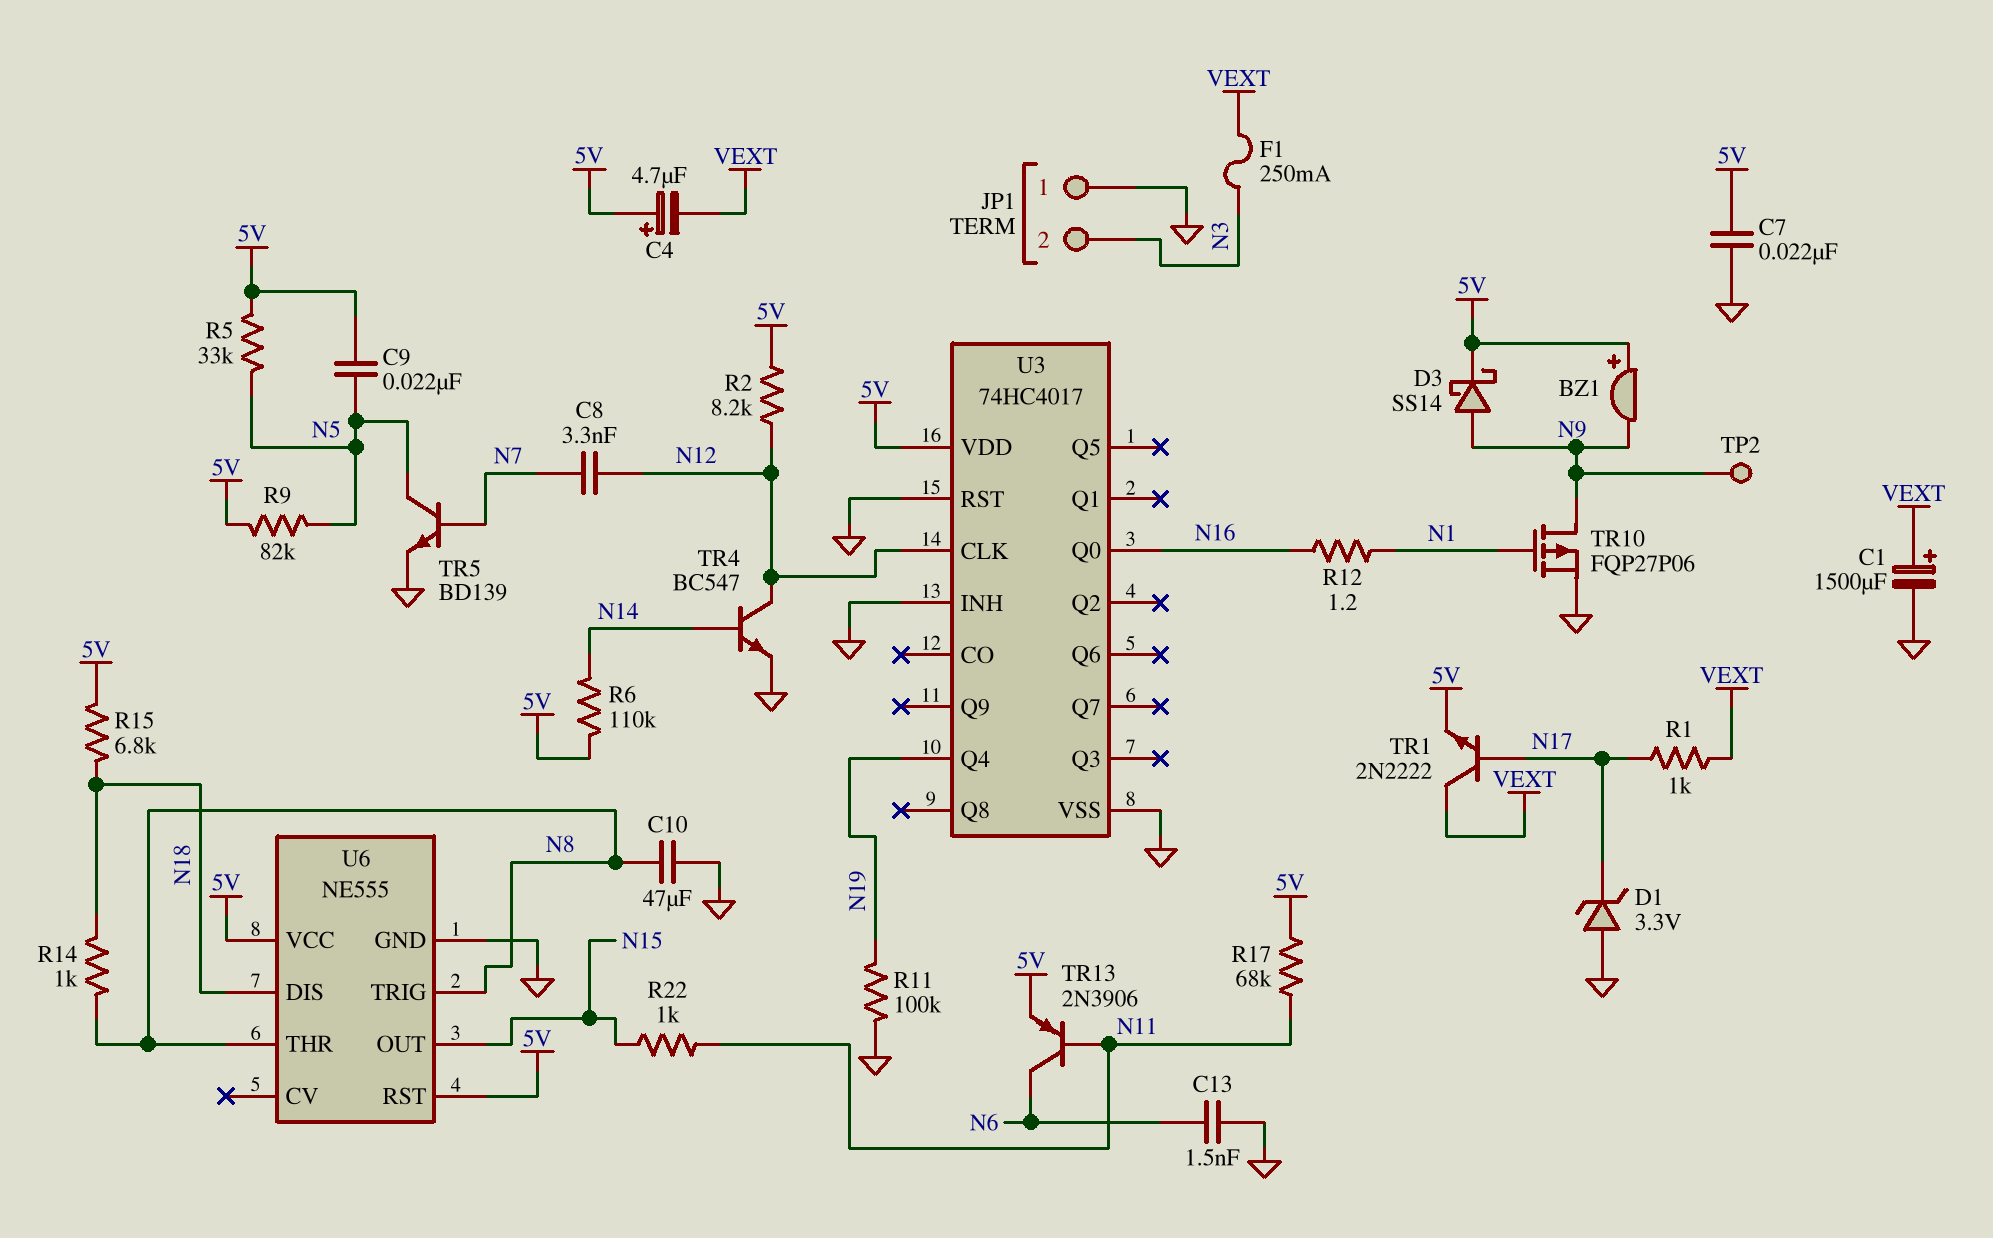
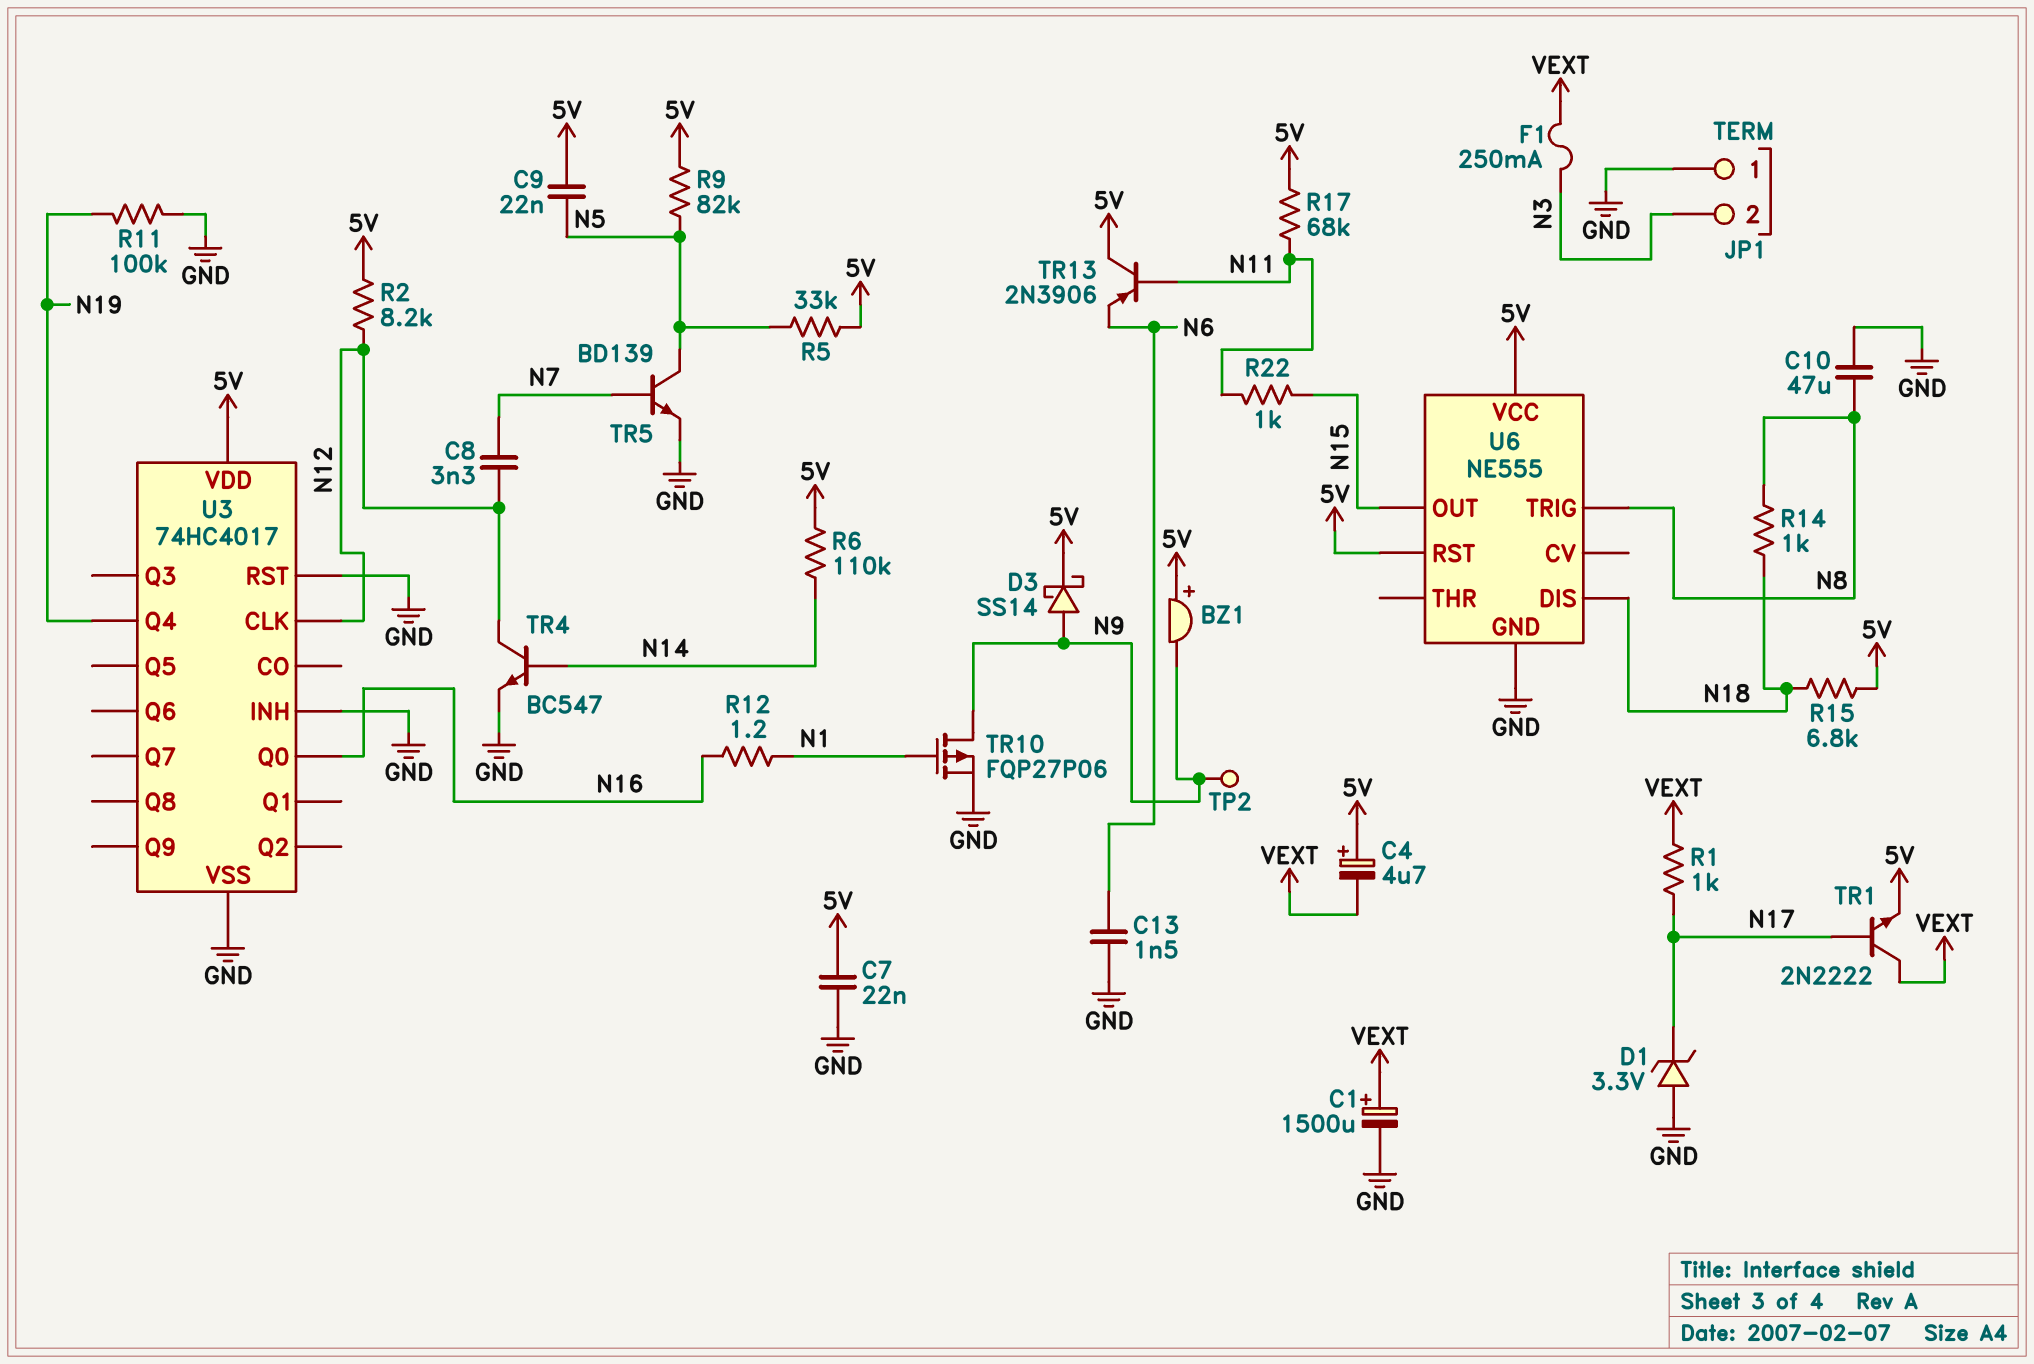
TR13: PNP 2N3906 (B N11, C N6, E 5V) -> PNP 2N3906 (B N11, C 5V, E N6)
U6 pin THR: N8 -> none

